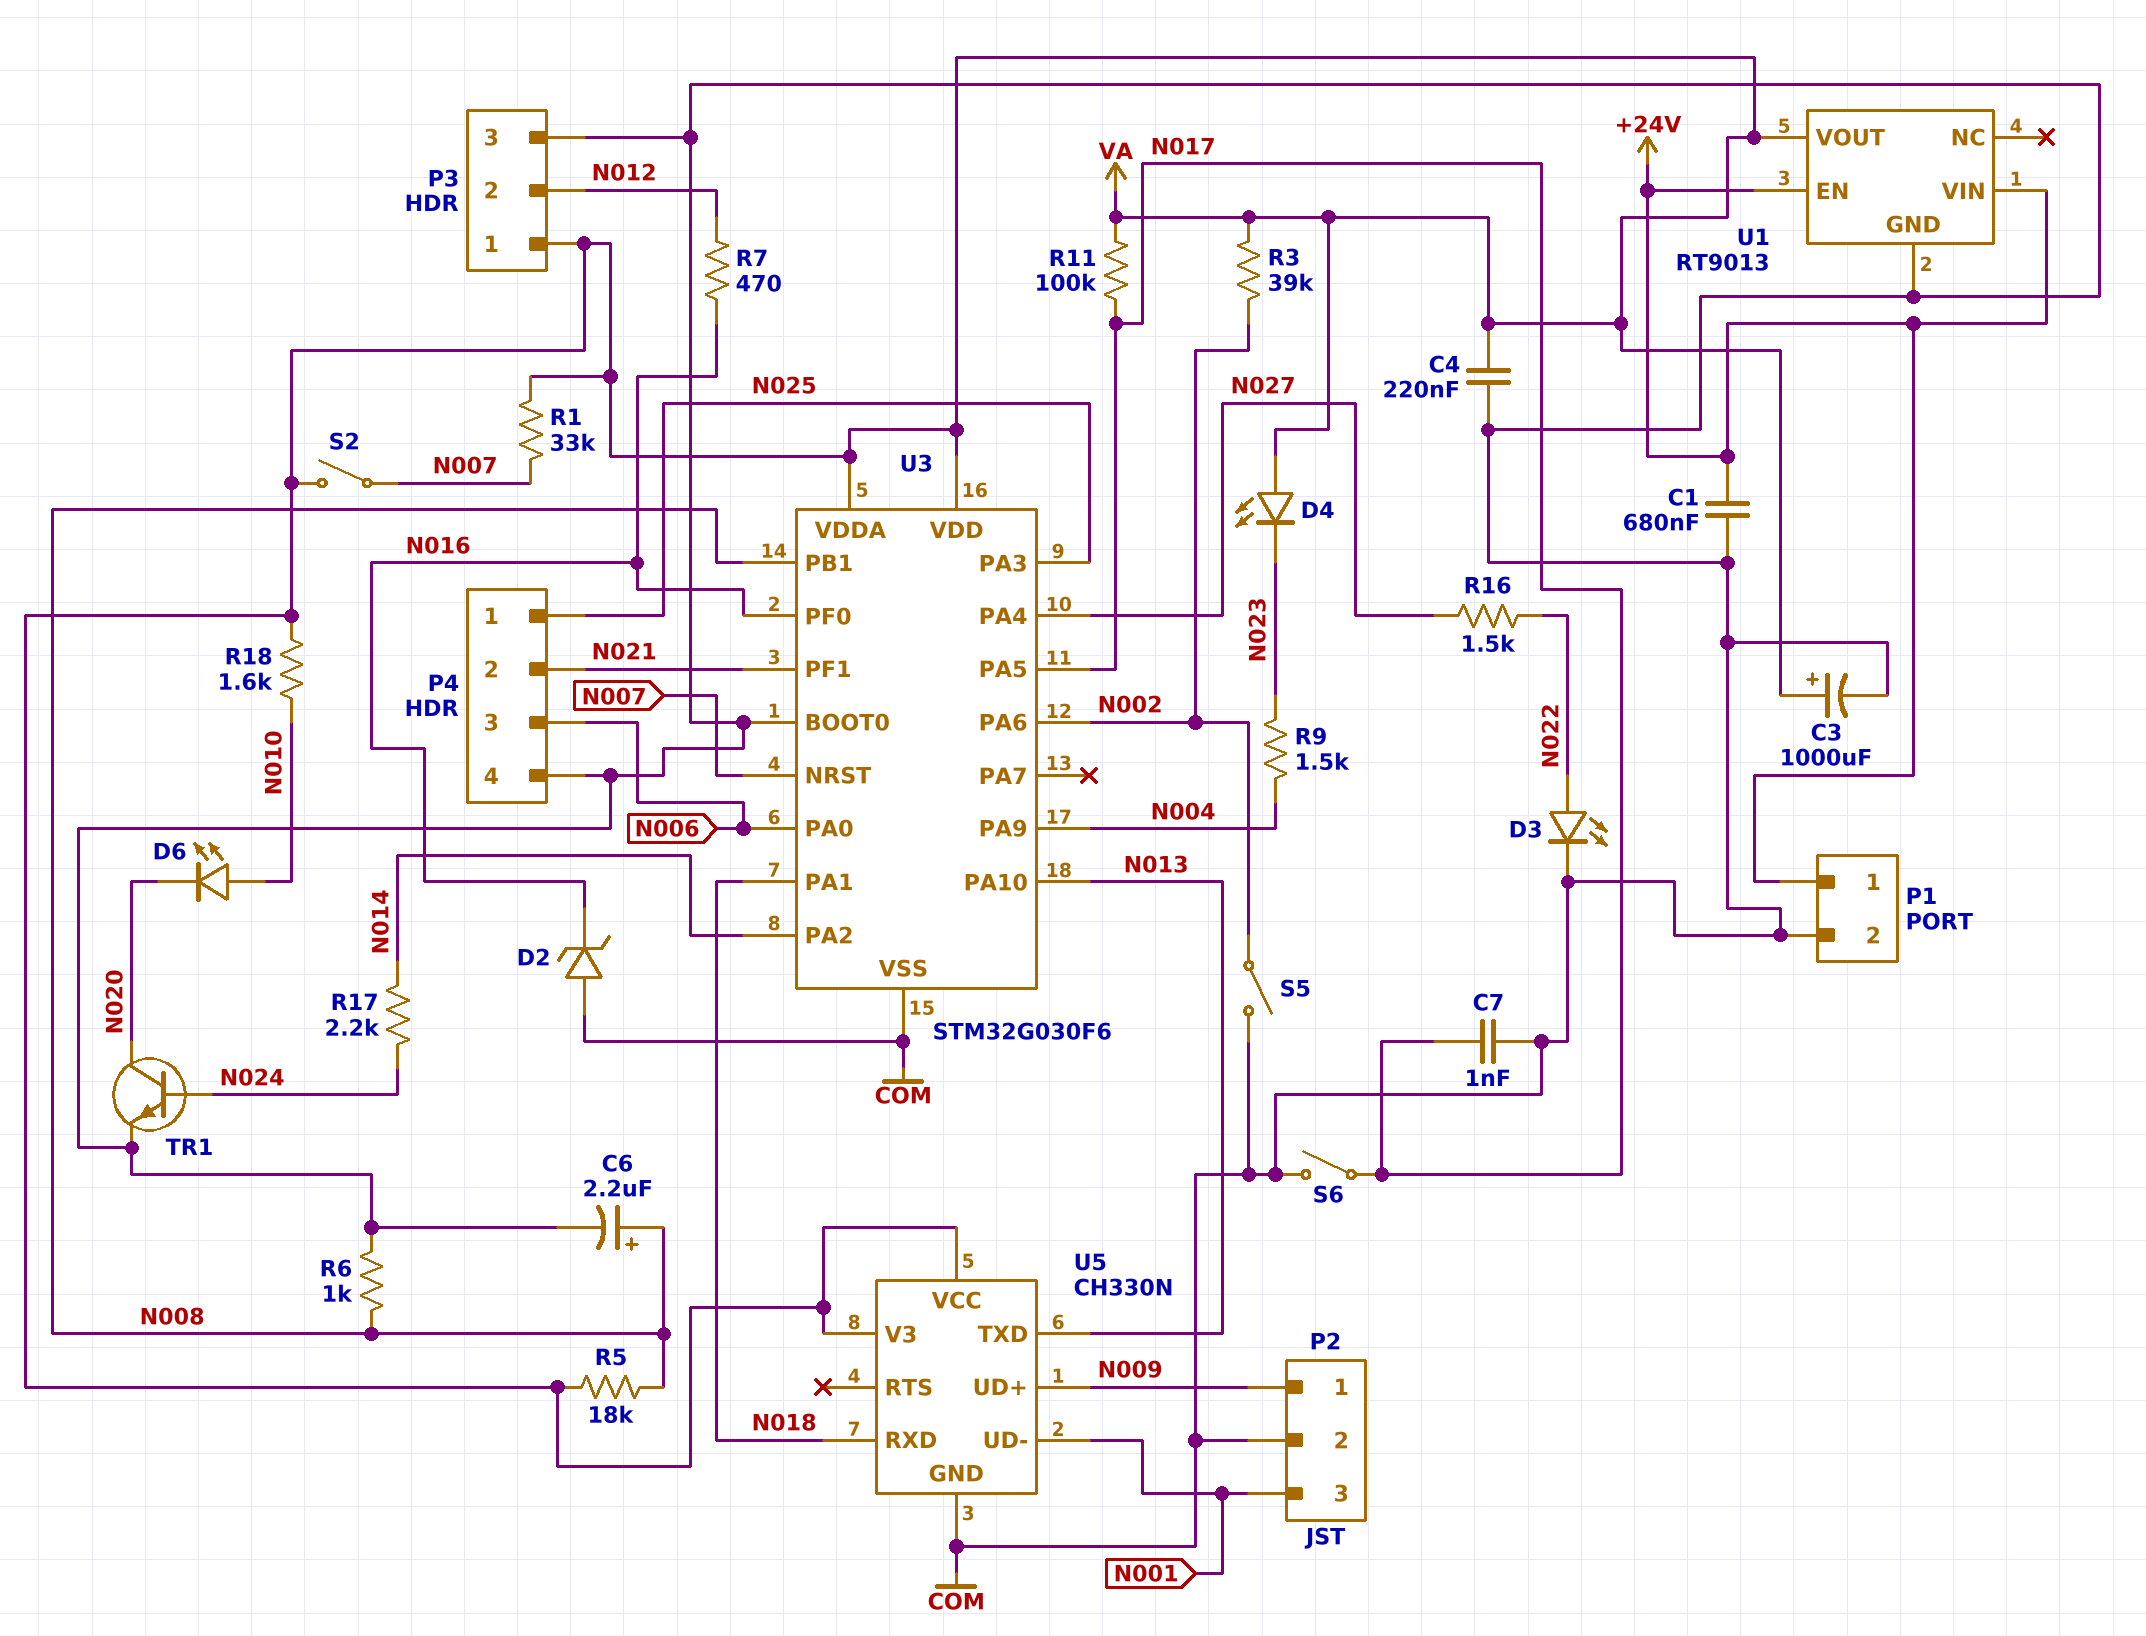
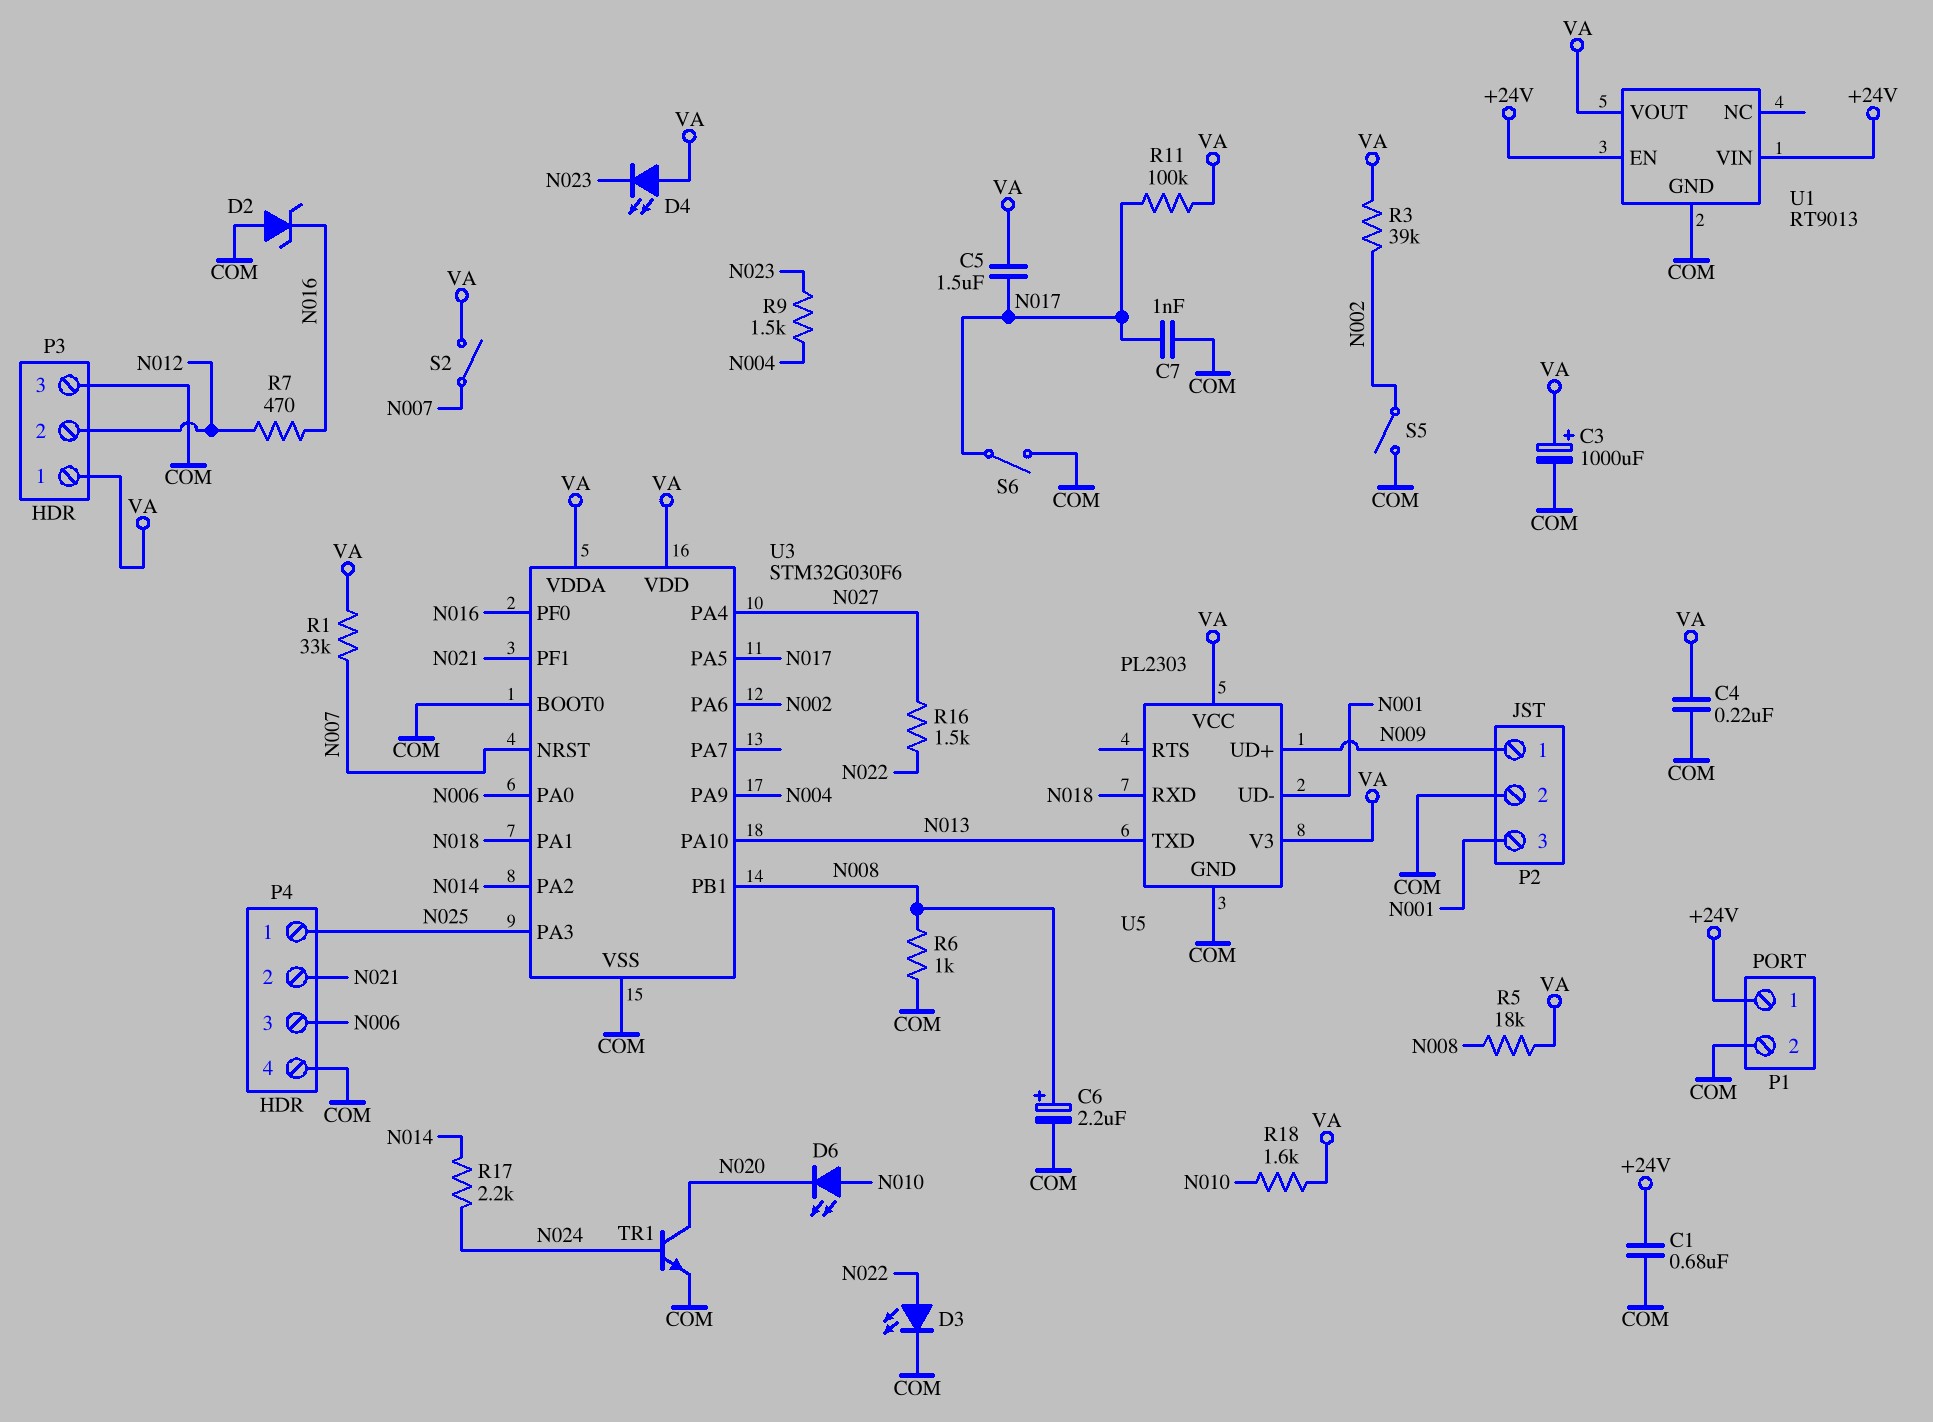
C5: none -> 1.5uF (N017, VA)
U5: CH330N -> PL2303

